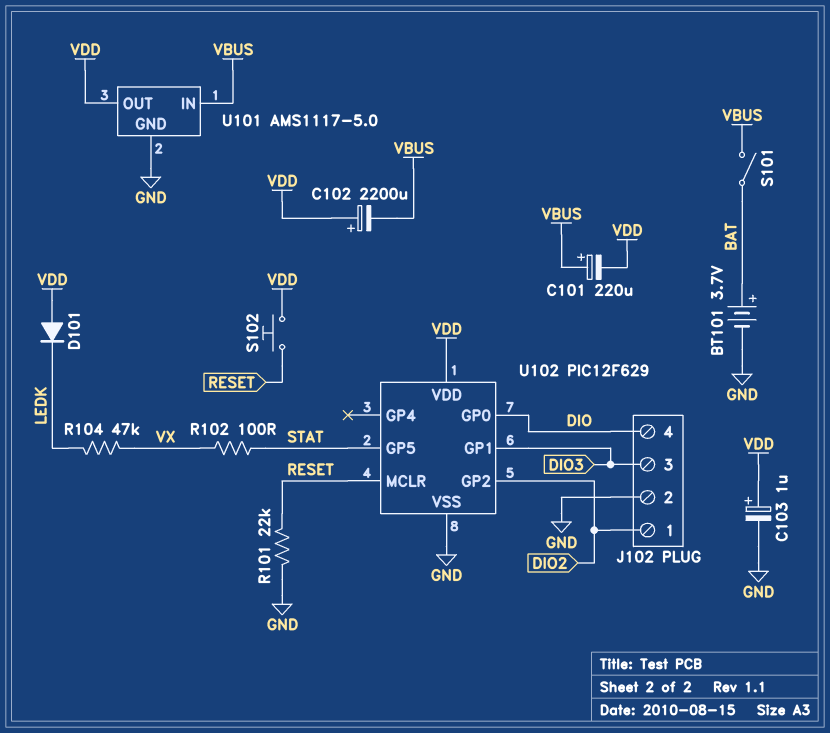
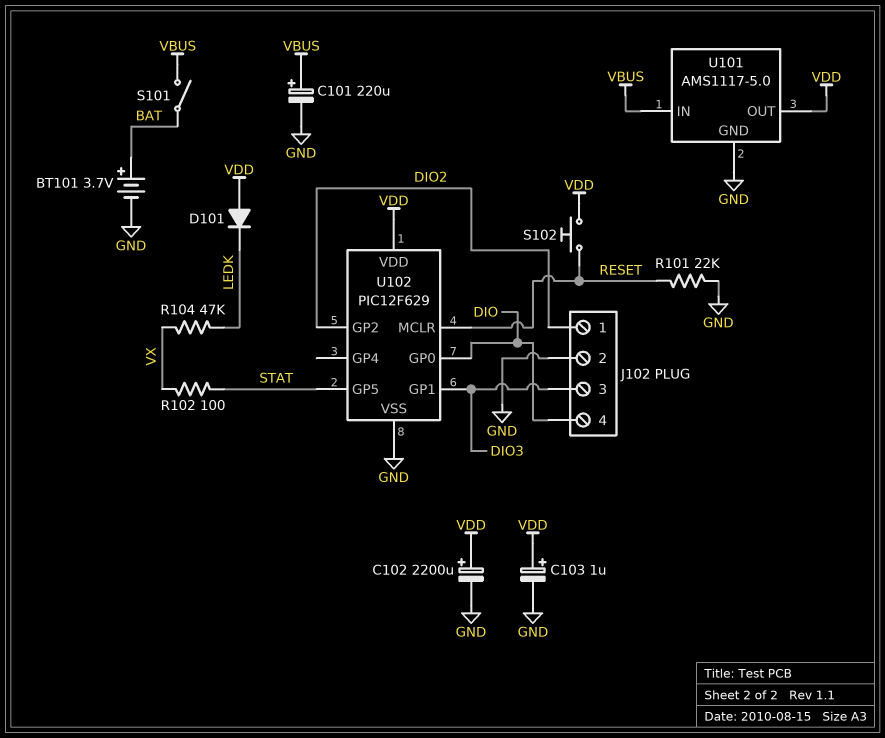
C101: 220uF (plus VBUS, minus VDD) -> 220uF (plus VBUS, minus GND)
C102: 2200uF (plus VDD, minus VBUS) -> 2200uF (plus VDD, minus GND)

